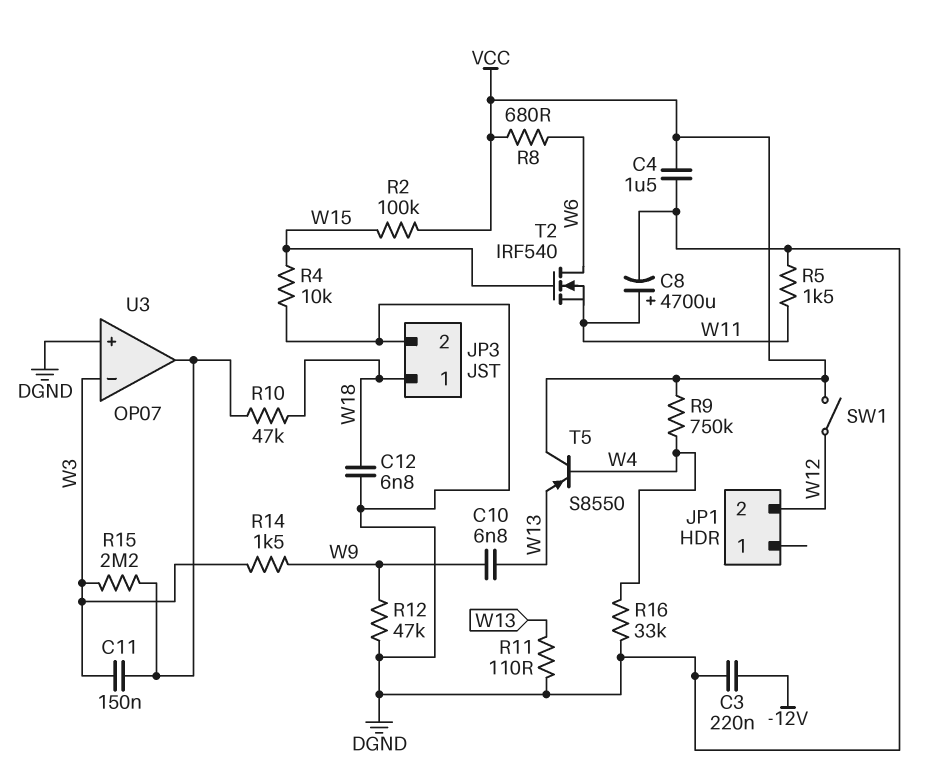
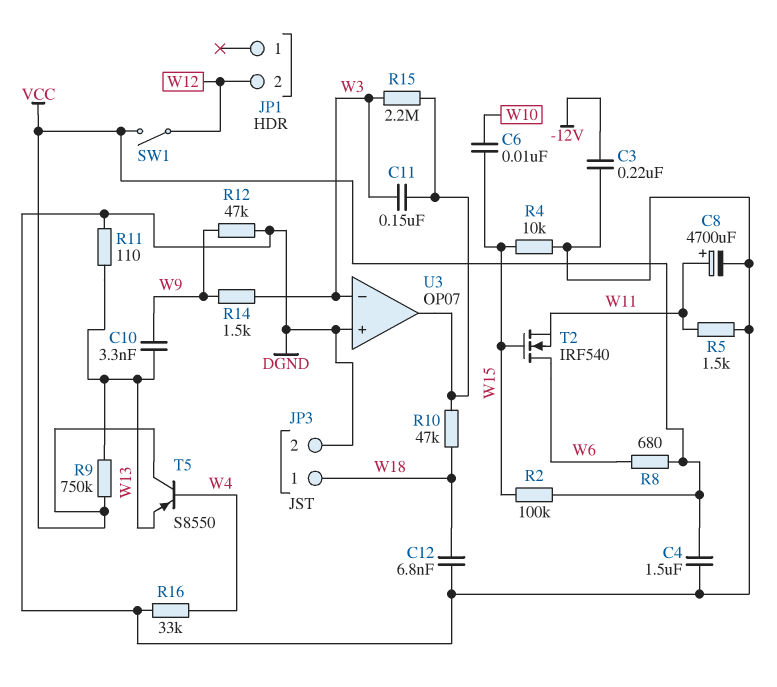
C6: none -> 10nF (W10, W15)
C10: 6.8nF (W9, W13) -> 3.3nF (W9, W13)
R9: 750k (VCC, W4) -> 750k (VCC, W13)

